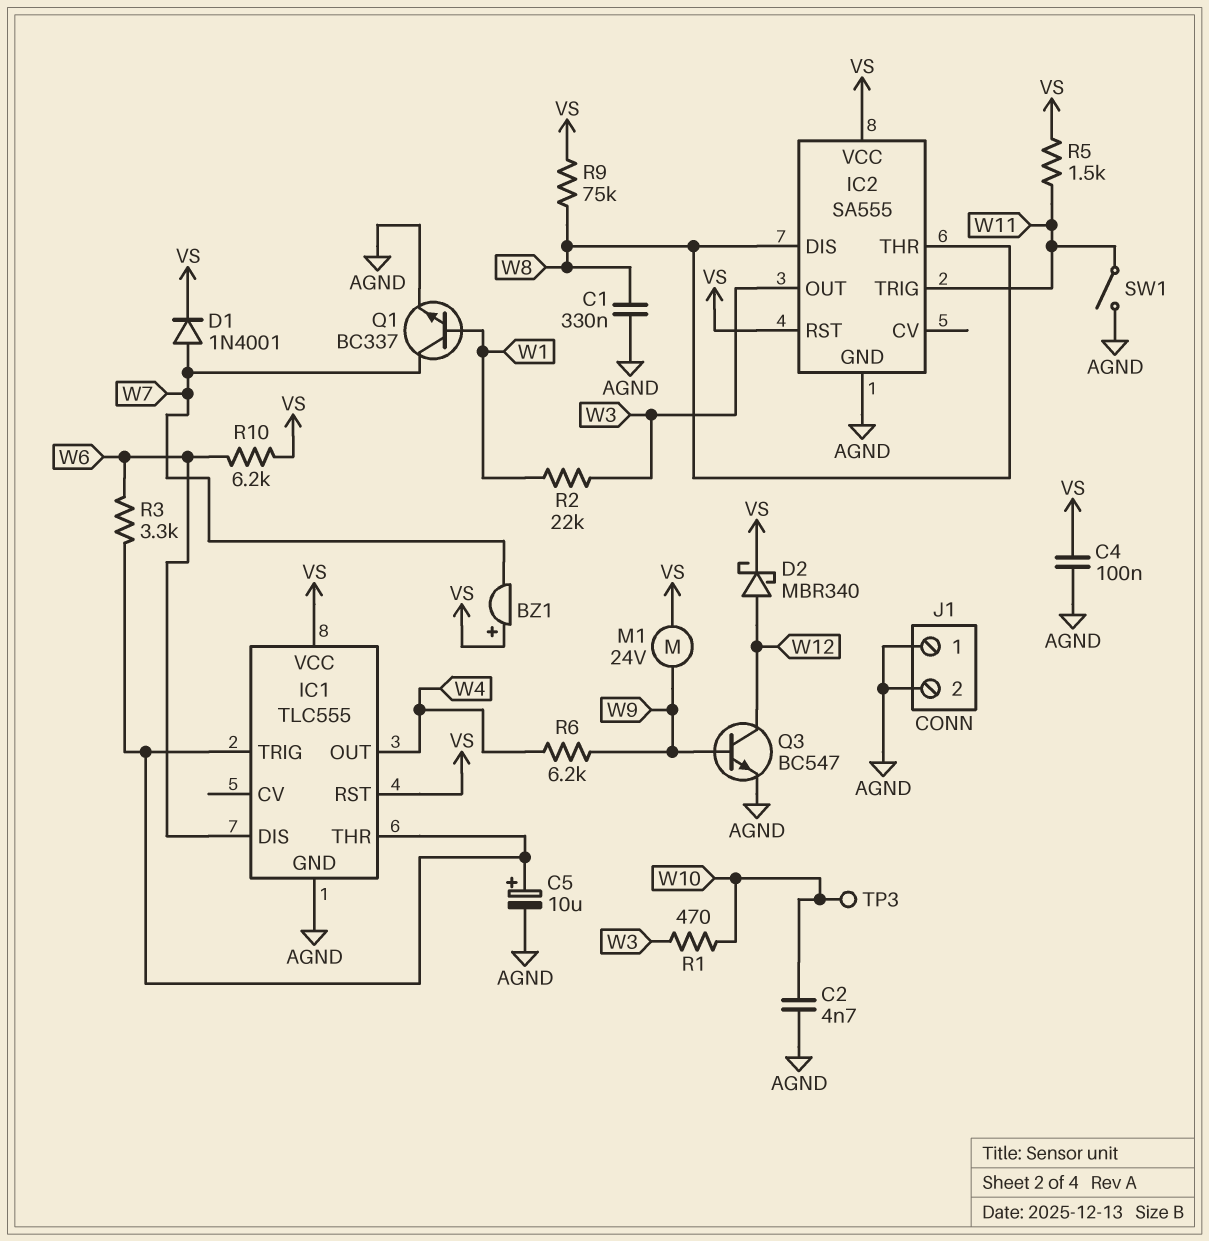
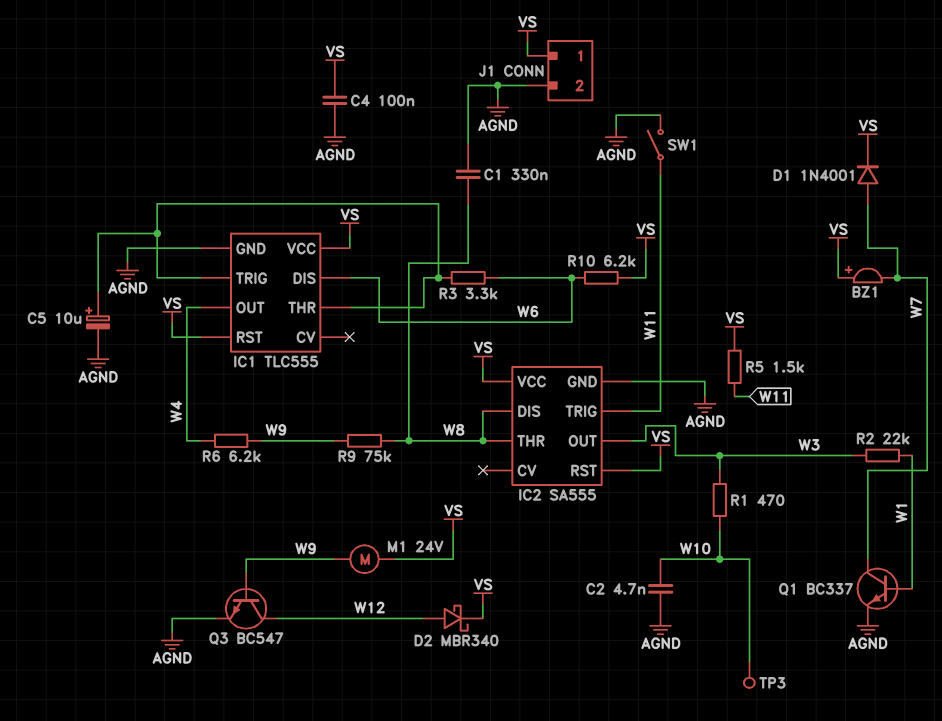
J1 pin 1: AGND -> VS
R9: 75k (VS, W8) -> 75k (W8, W9)

